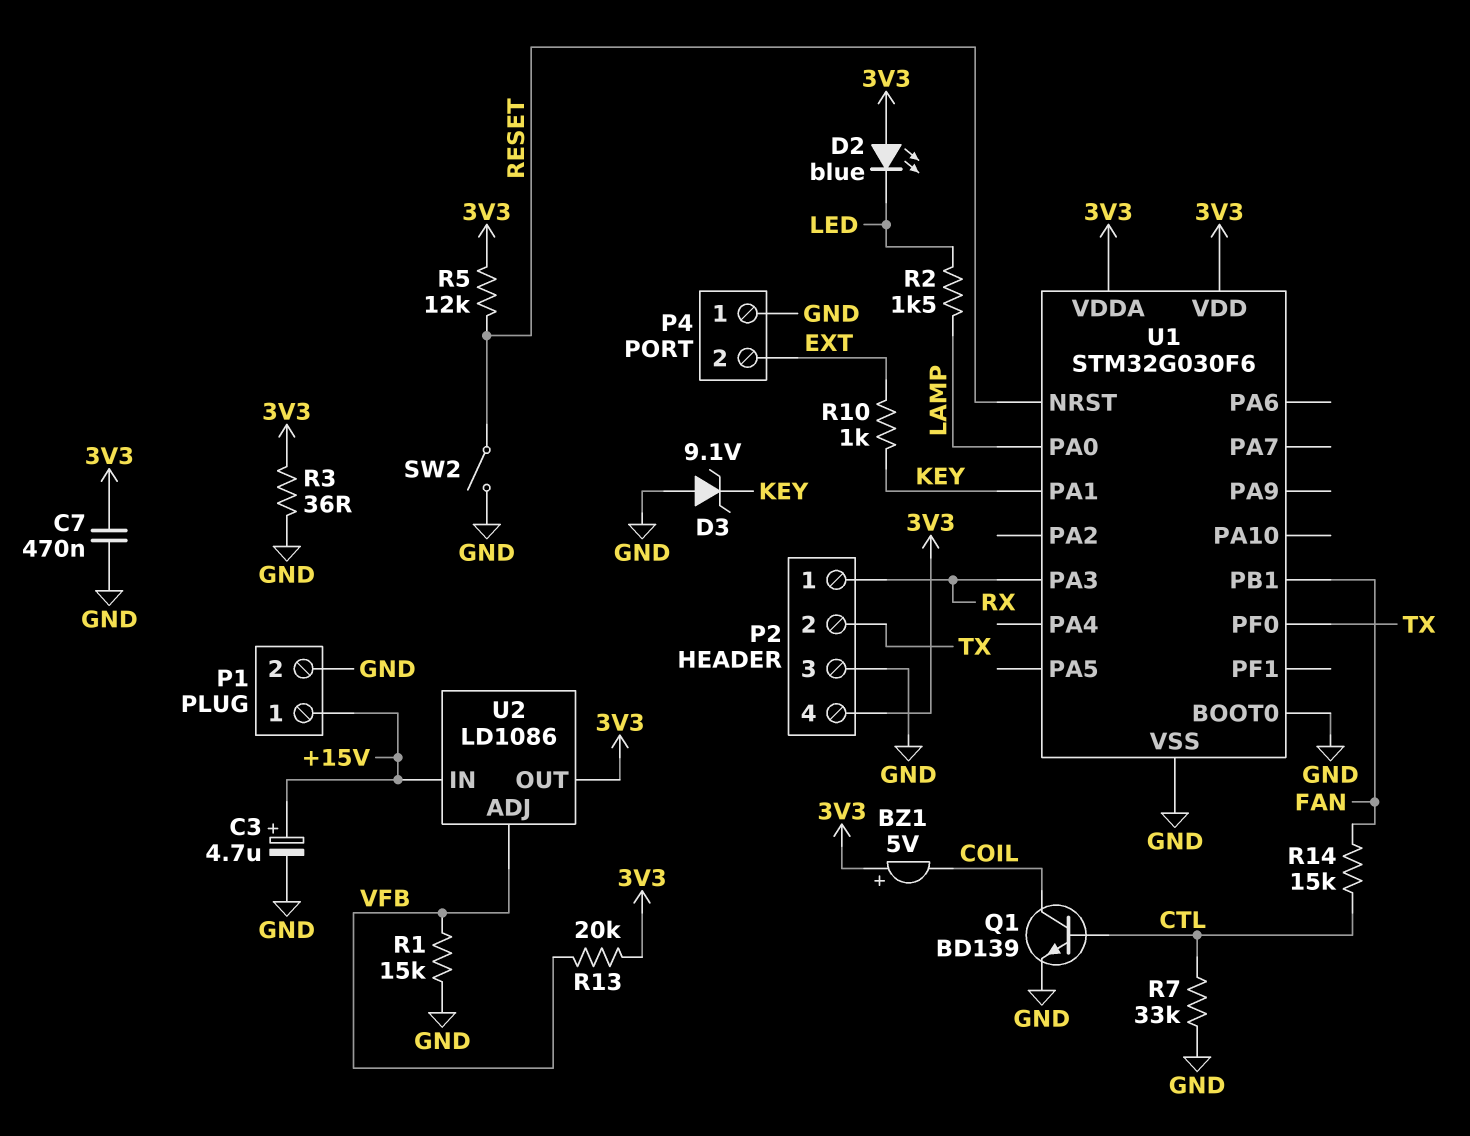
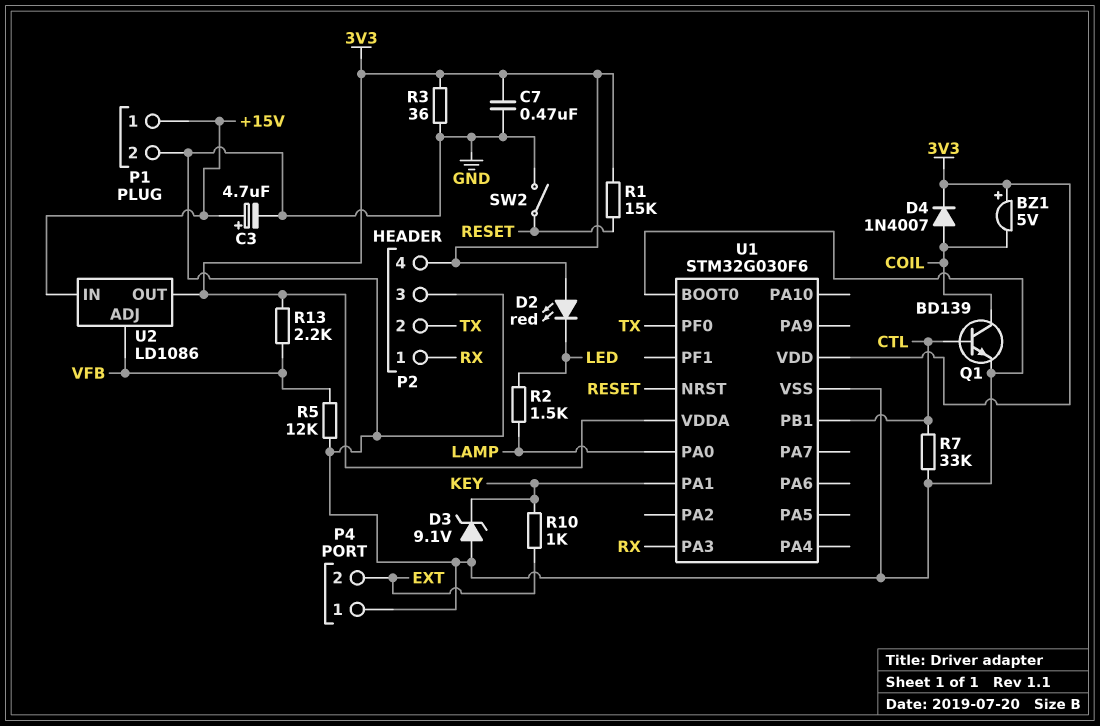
D2: LED blue (A 3V3, K LED) -> LED red (A 3V3, K LED)
D4: none -> diode 1N4007 (A COIL, K 3V3)
R1: 15k (GND, VFB) -> 15k (3V3, RESET)
R5: 12k (3V3, RESET) -> 12k (GND, VFB)
R13: 20k (3V3, VFB) -> 2.2k (3V3, VFB)
R14: 15k (CTL, FAN) -> none
U1 pin PB1: FAN -> CTL

